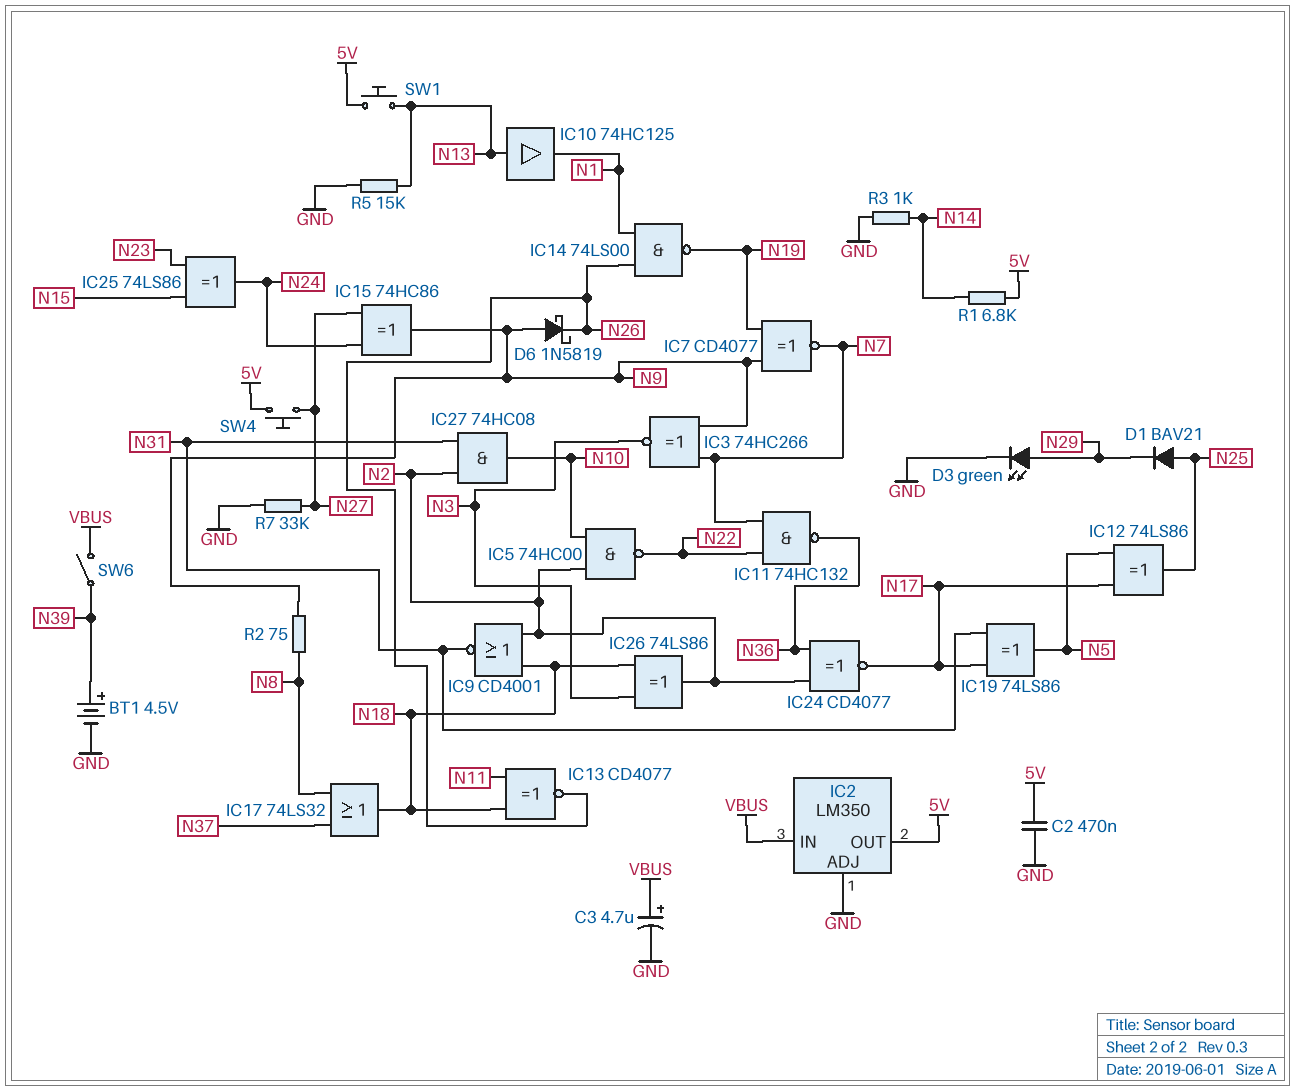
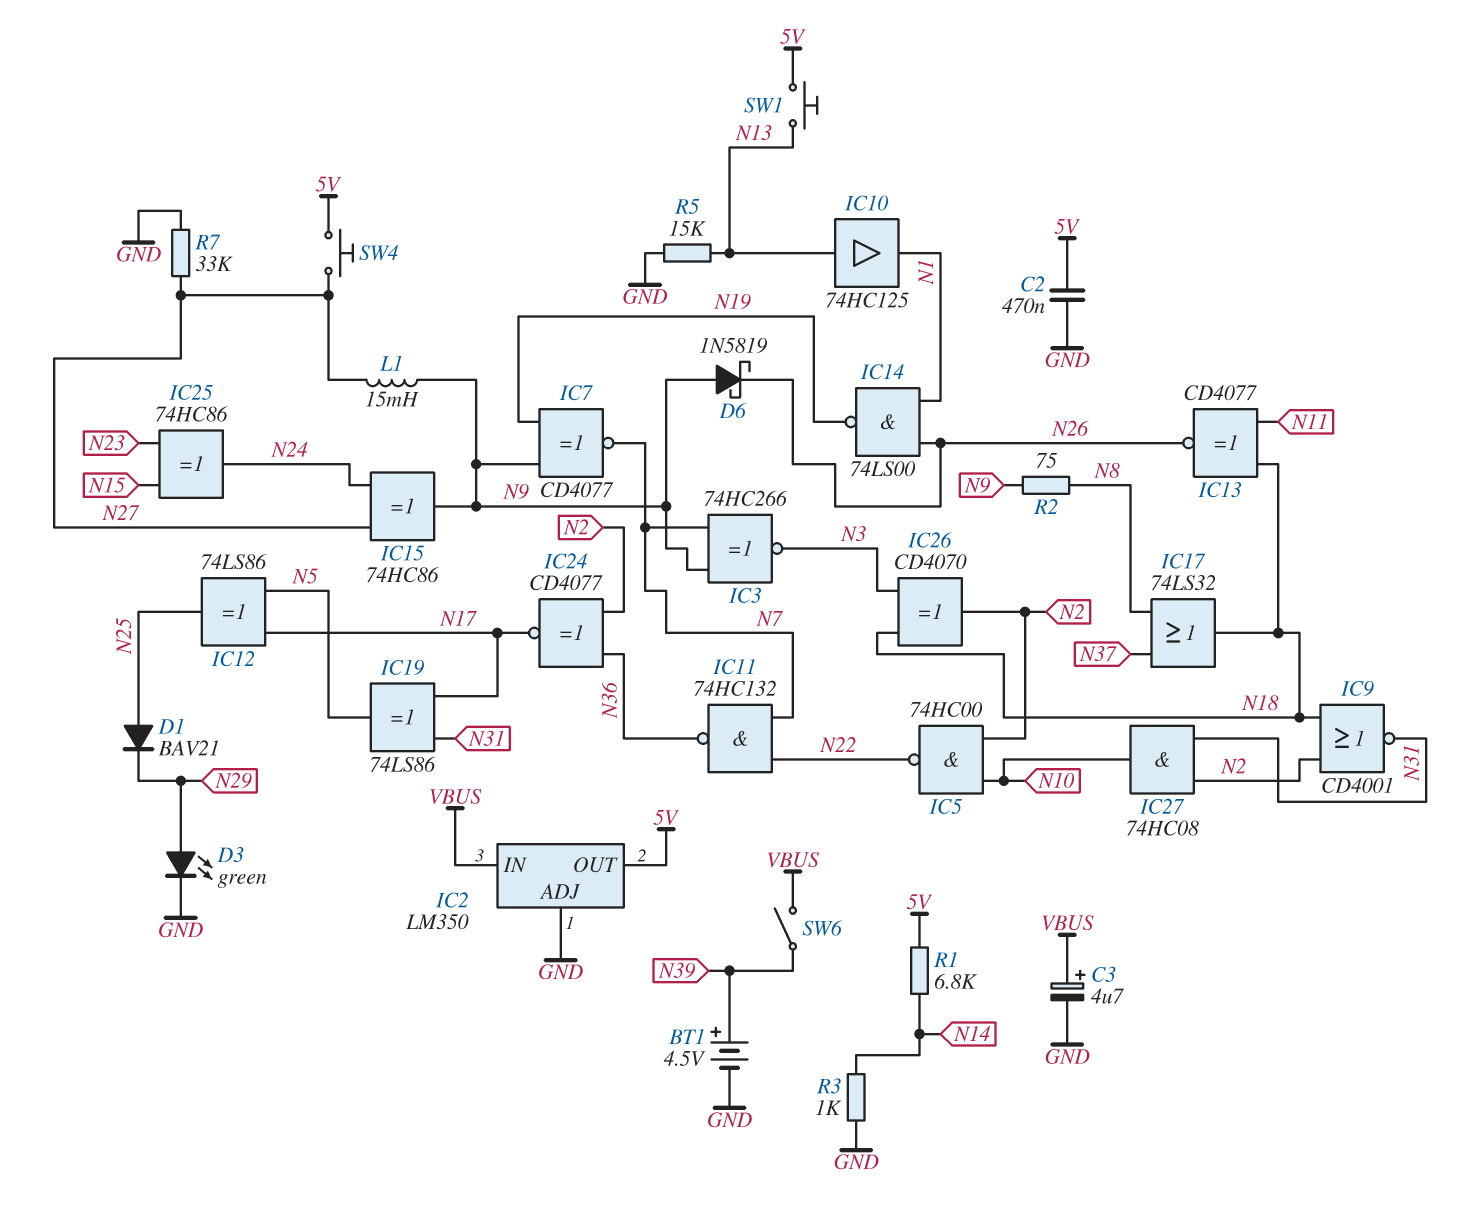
IC25: XOR 74LS86 (in N15, in N23, out N24) -> XOR 74HC86 (in N15, in N23, out N24)
IC26: XOR 74LS86 (in N3, in N18, out N2) -> XOR CD4070 (in N3, in N18, out N2)
L1: none -> 15mH (N9, N27)

